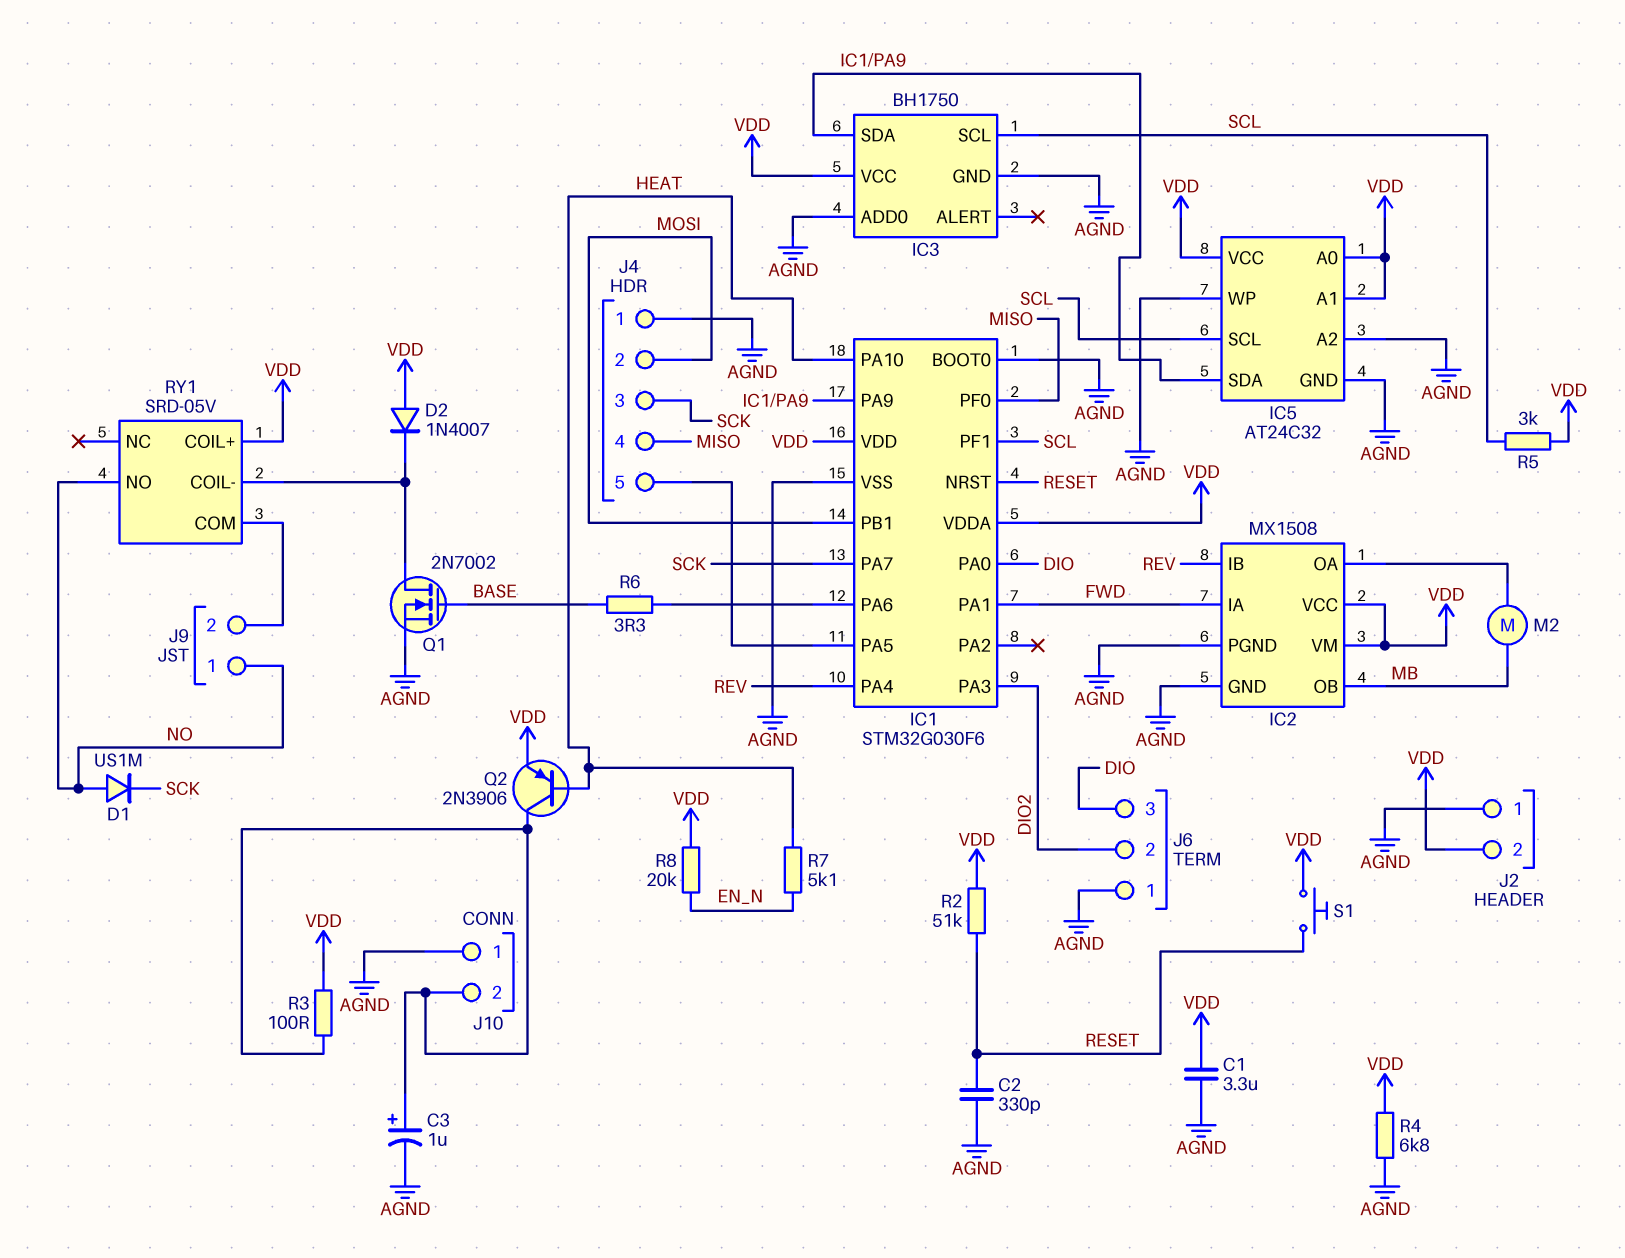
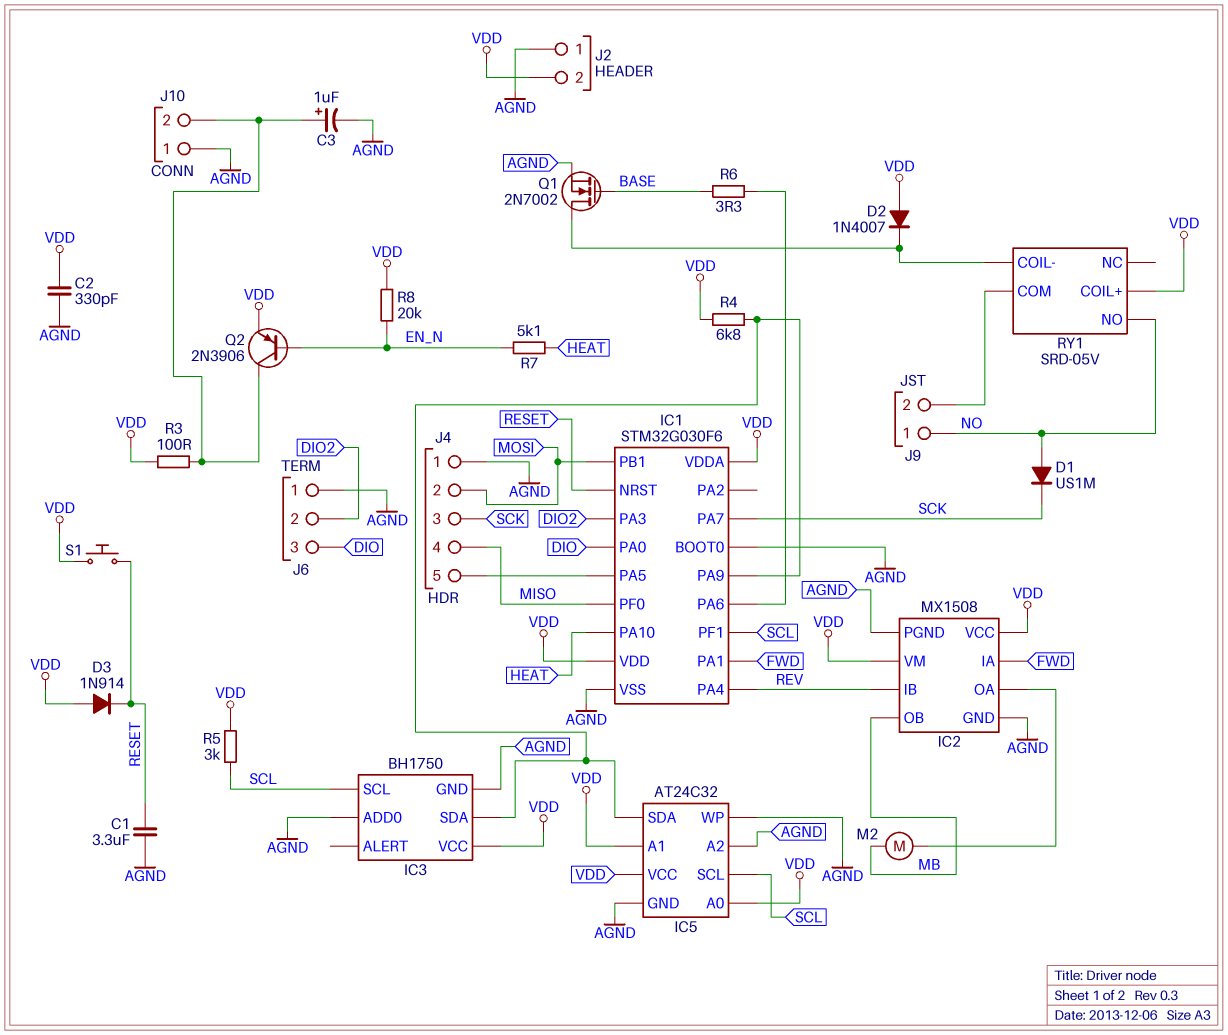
C1: 3.3uF (AGND, VDD) -> 3.3uF (AGND, RESET)
C2: 330pF (AGND, RESET) -> 330pF (AGND, VDD)
D3: none -> diode 1N914 (A VDD, K RESET)
Q2: PNP 2N3906 (B HEAT, C J10/2, E VDD) -> PNP 2N3906 (B EN_N, C J10/2, E VDD)
R2: 51k (RESET, VDD) -> none
R4: 6.8k (AGND, VDD) -> 6.8k (IC1/PA9, VDD)

